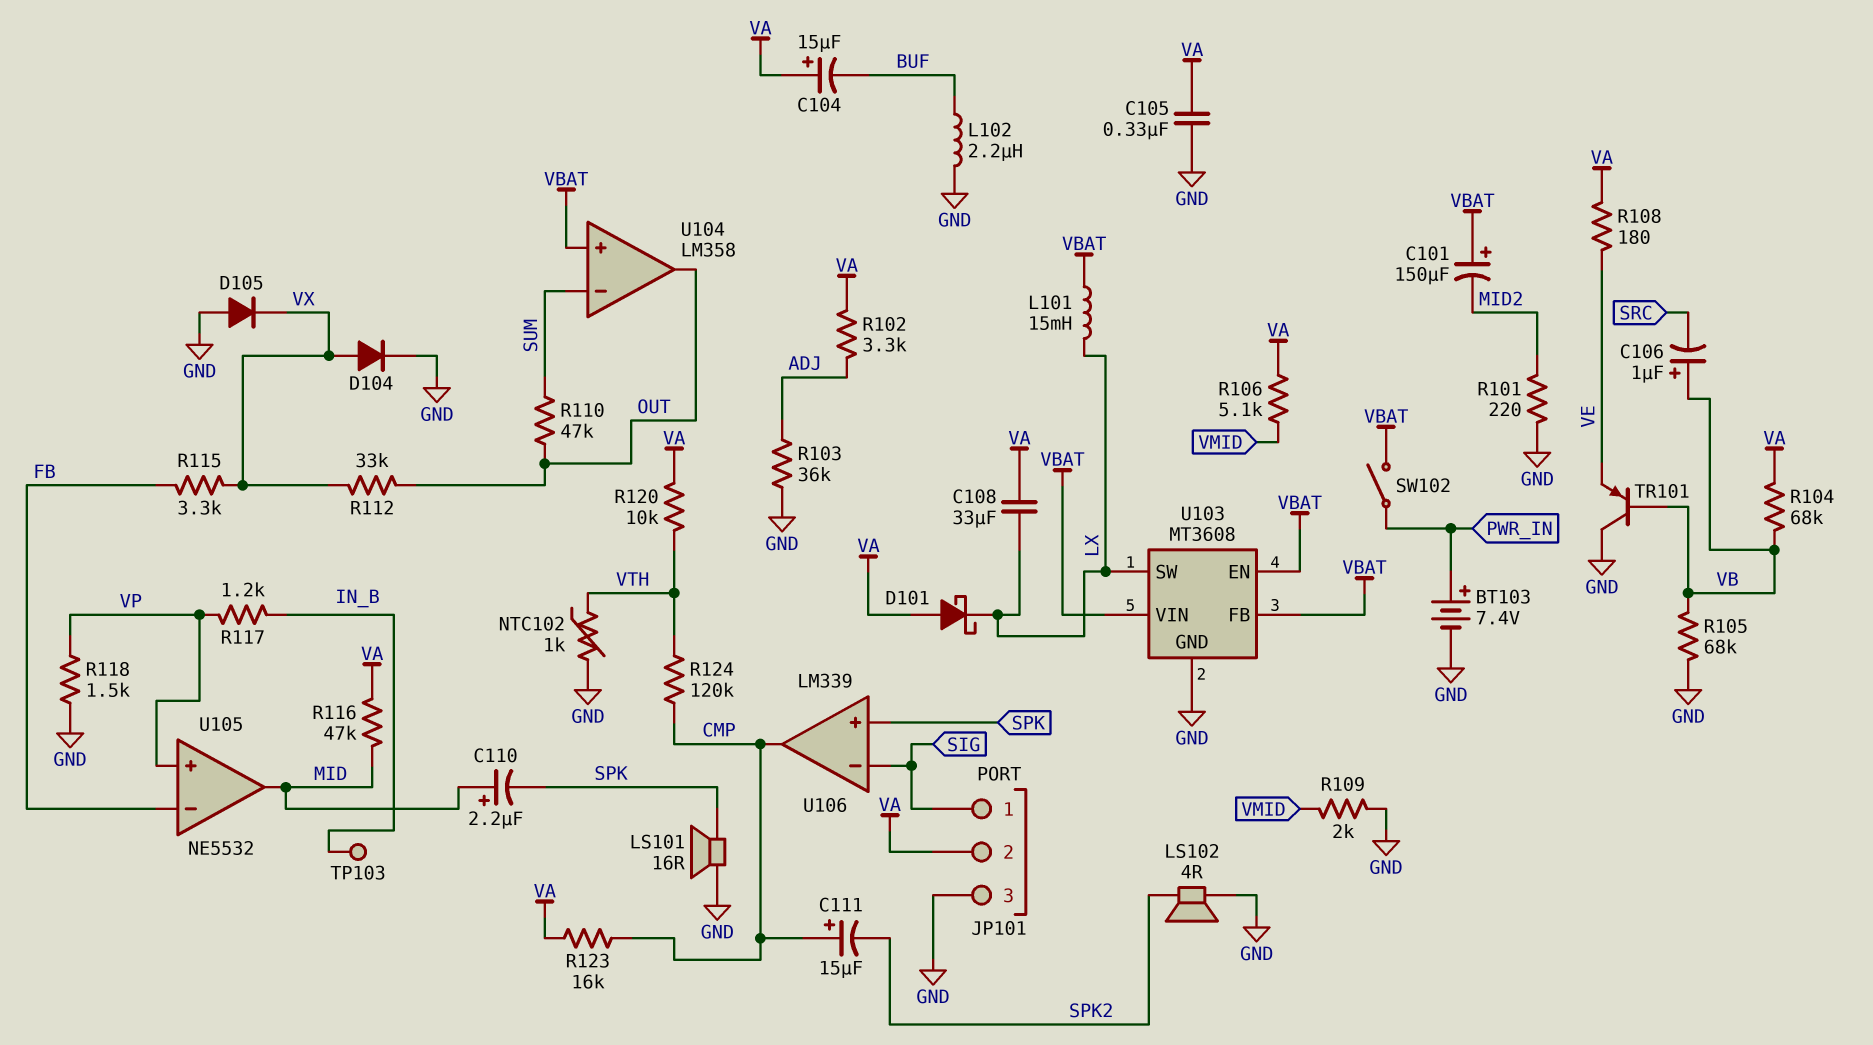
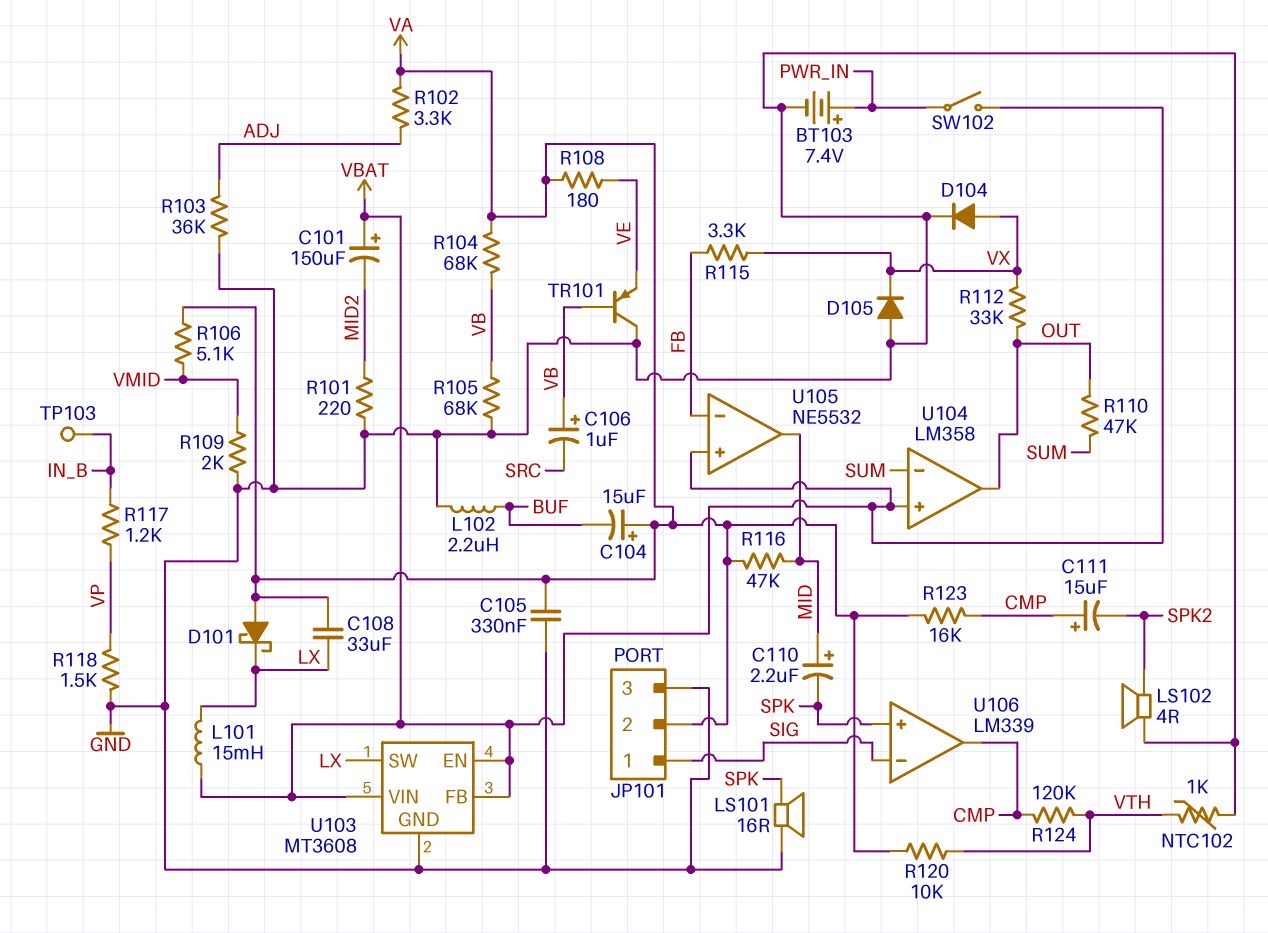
U105 pin in+: VP -> VBAT

